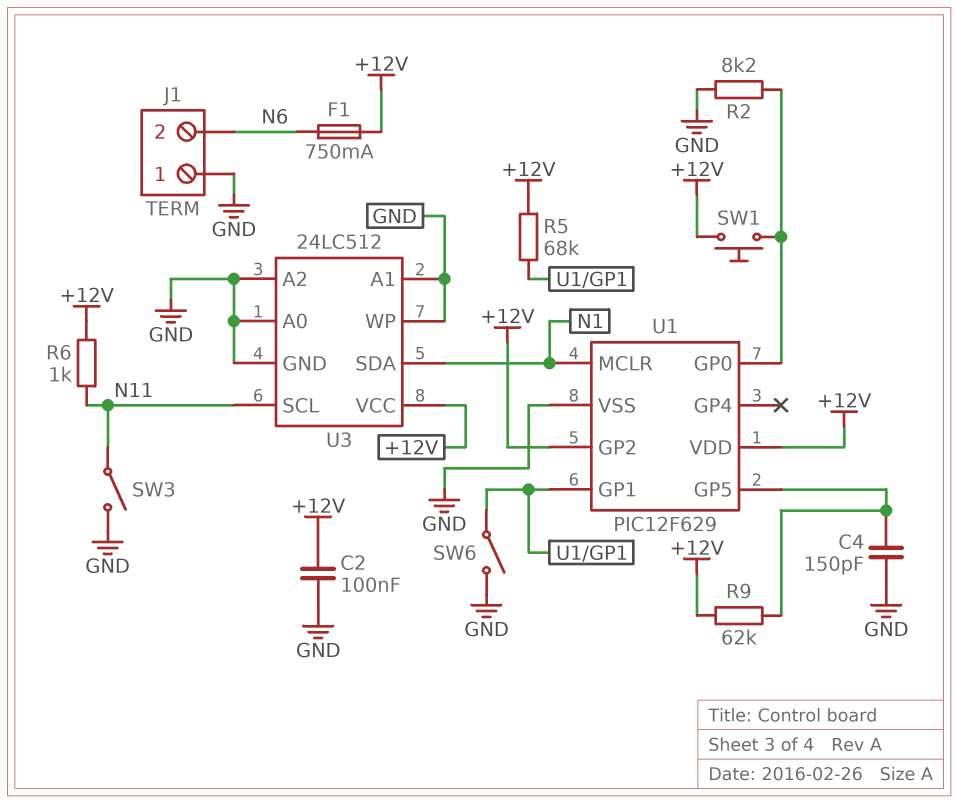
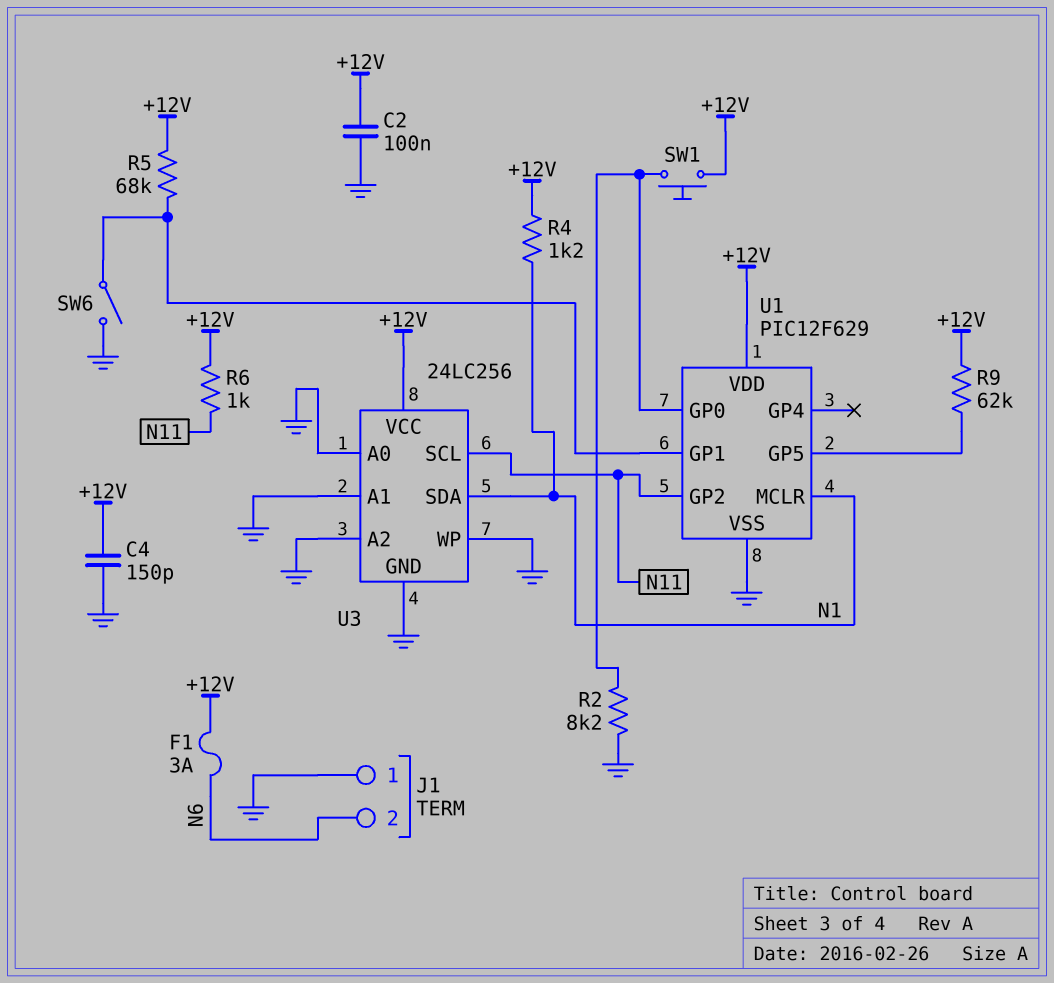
C4: 150pF (GND, U1/GP5) -> 150pF (+12V, GND)
F1: 750mA (+12V, N6) -> 3A (+12V, N6)
R4: none -> 1.2k (+12V, N1)
SW3: switch (GND, N11) -> none
U1 pin GP2: +12V -> N11
U3: 24LC512 -> 24LC256

